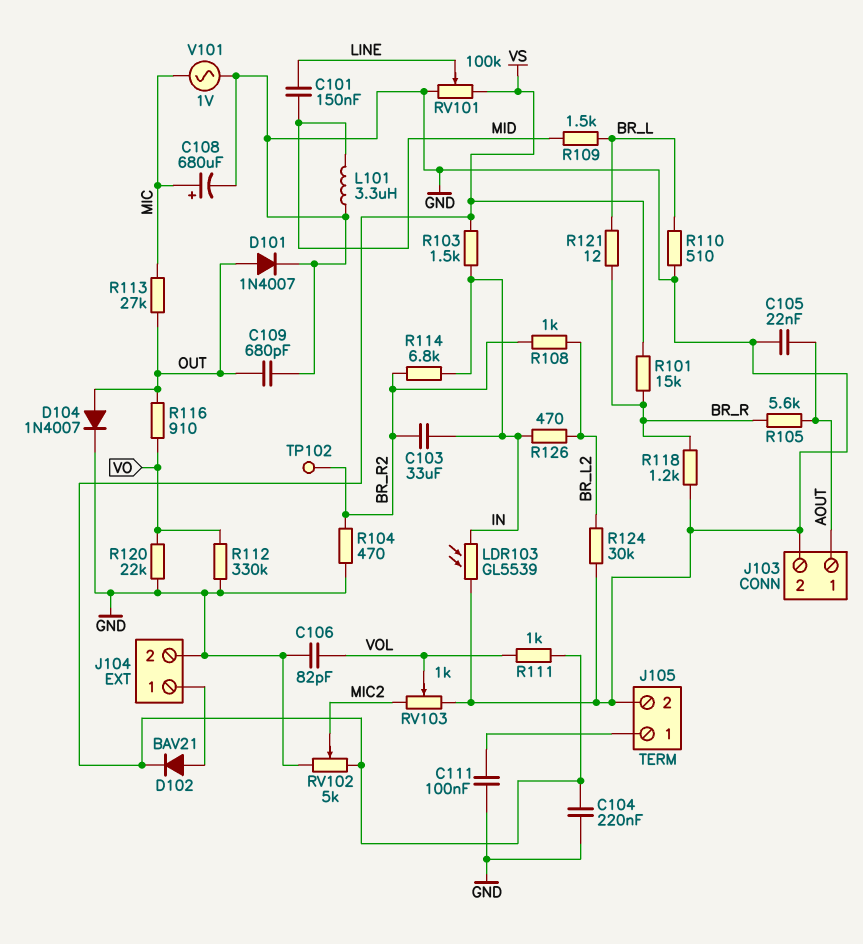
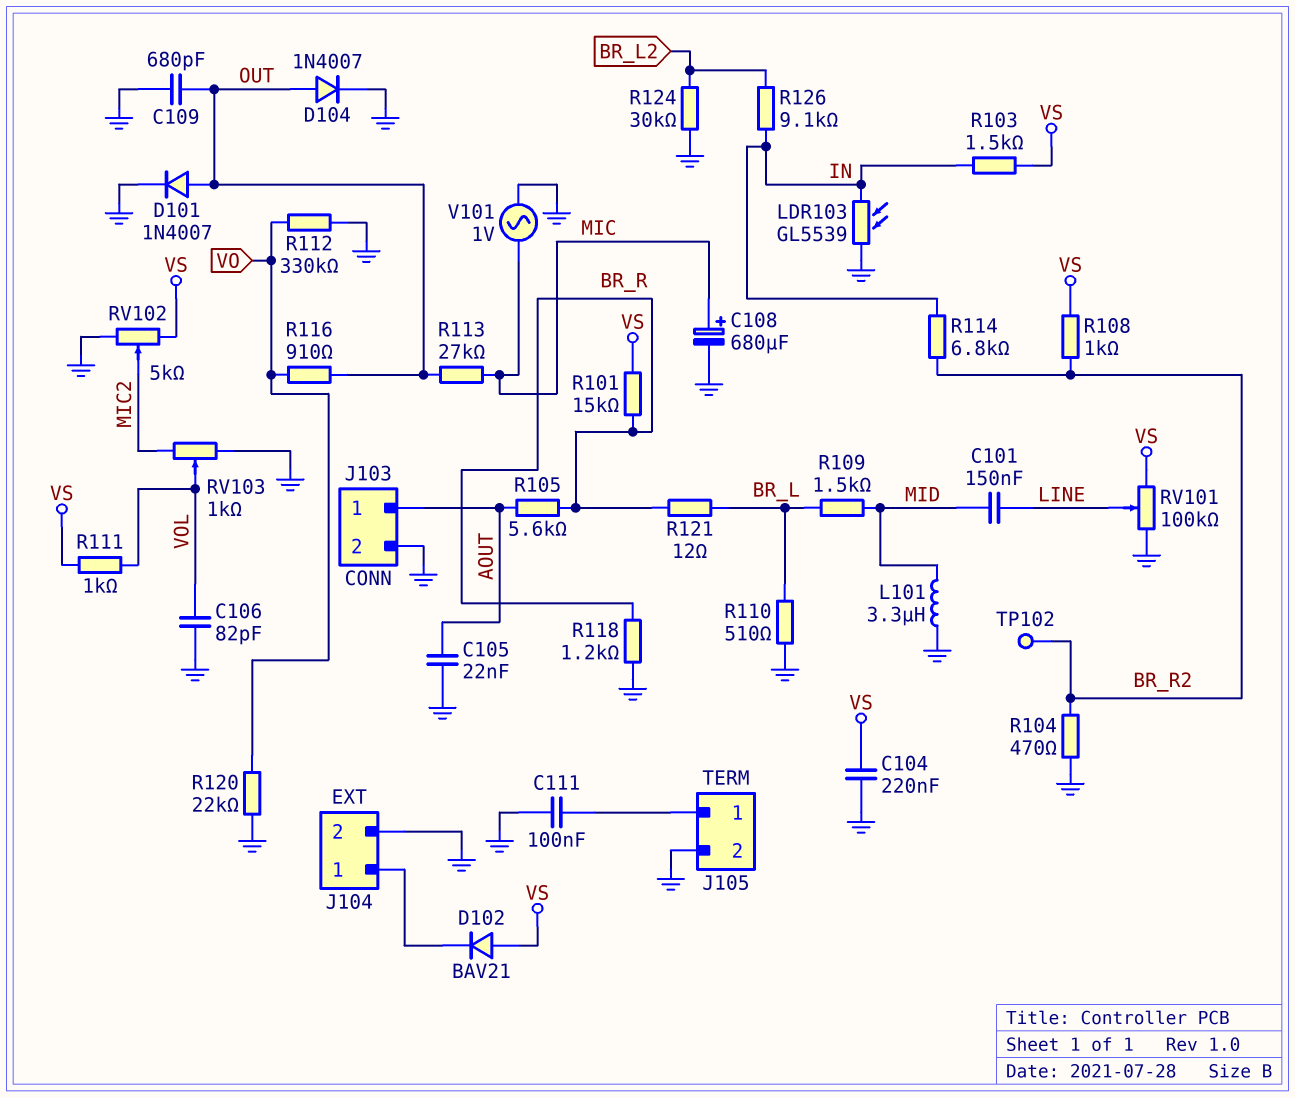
C103: 33uF (BR_R2, IN) -> none
D102: diode BAV21 (A J104/1, K VS) -> diode BAV21 (A VS, K J104/1)
R108: 1k (BR_L2, BR_R2) -> 1k (BR_R2, VS)
R126: 470 (BR_L2, IN) -> 9.1k (BR_L2, IN)

